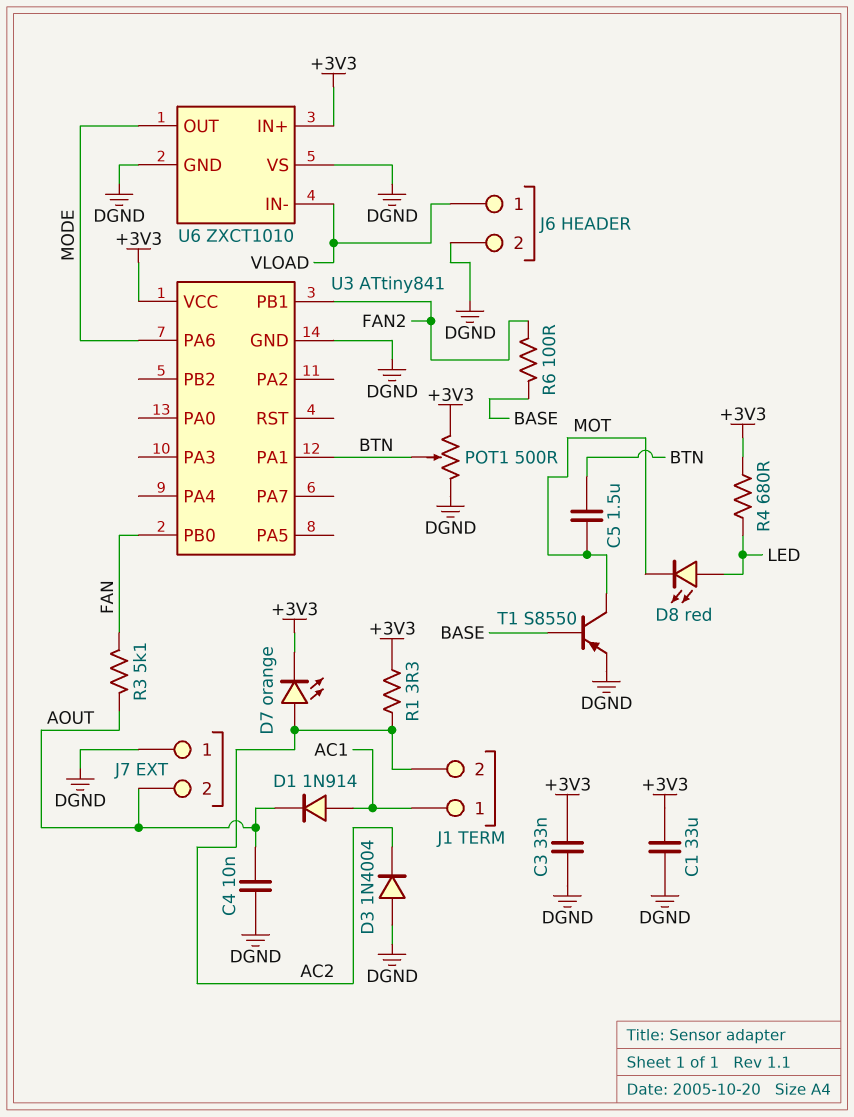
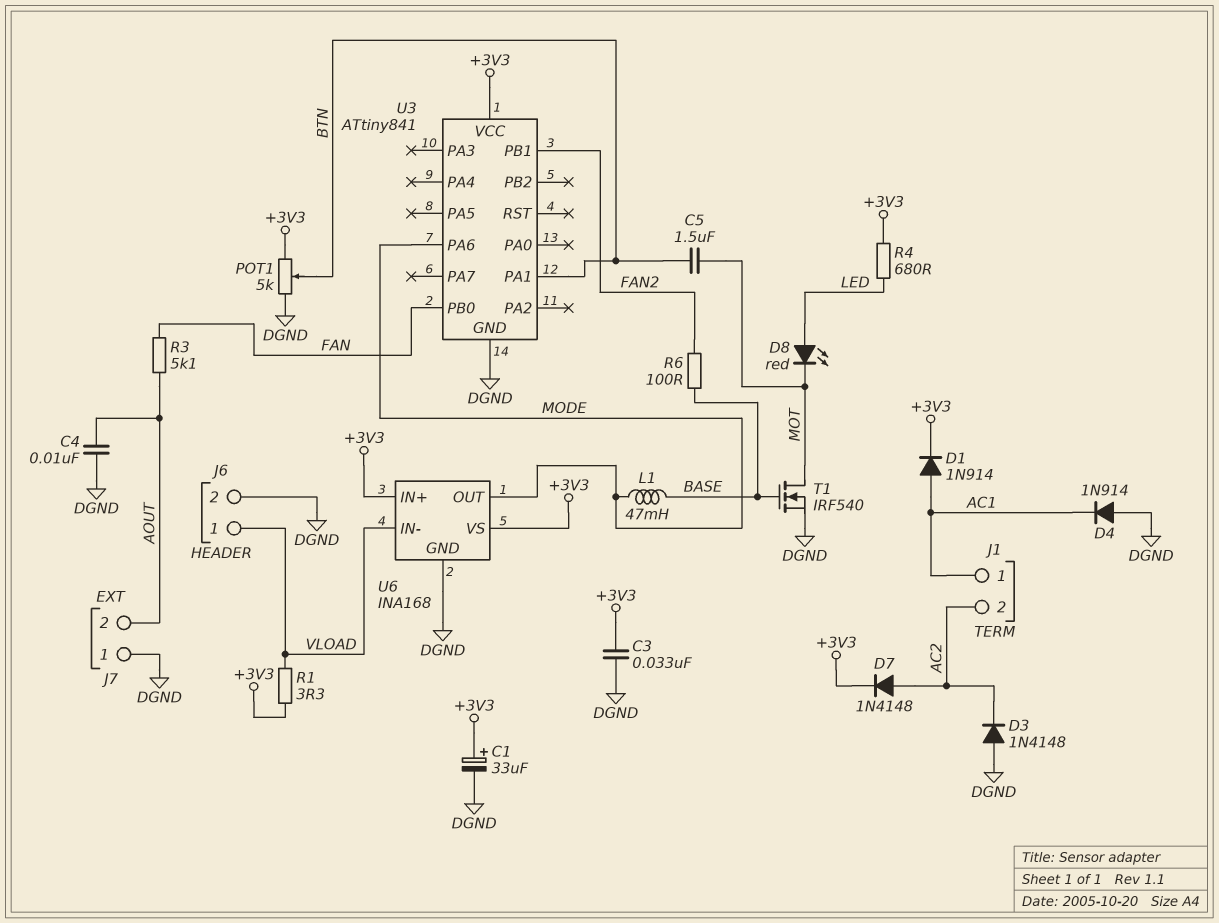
C1: 33uF (+3V3, DGND) -> 33uF (plus +3V3, minus DGND)
D1: diode 1N914 (A AC1, K AOUT) -> diode 1N914 (A AC1, K +3V3)
D3: diode 1N4004 (A DGND, K AC2) -> diode 1N4148 (A DGND, K AC2)
D4: none -> diode 1N914 (A DGND, K AC1)
D7: LED orange (A AC2, K +3V3) -> diode 1N4148 (A AC2, K +3V3)
L1: none -> 47mH (BASE, MODE)
POT1: 500 (+3V3, DGND, wiper BTN) -> 5k (+3V3, DGND, wiper BTN)
R1: 3.3 (+3V3, AC2) -> 3.3 (+3V3, VLOAD)
T1: PNP S8550 (B BASE, C MOT, E DGND) -> NMOS IRF540 (G BASE, D MOT, S DGND)
U6: ZXCT1010 -> INA168
U6 pin VS: DGND -> +3V3

